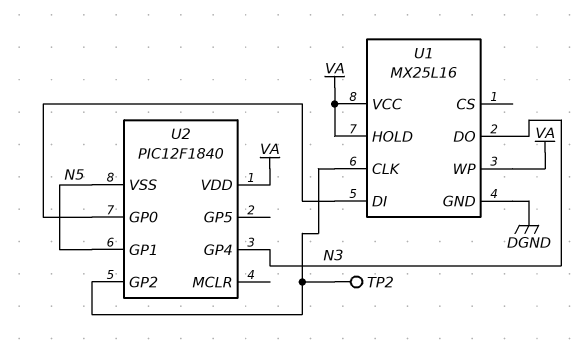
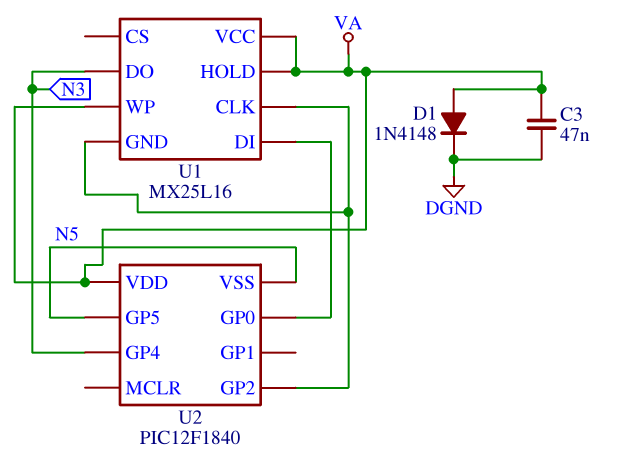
C3: none -> 47nF (DGND, VA)
D1: none -> diode 1N4148 (A VA, K DGND)
TP2: test point (U1/CLK) -> none
U1 pin GND: DGND -> U1/CLK
U2 pin GP1: N5 -> none
U2 pin GP5: none -> N5

